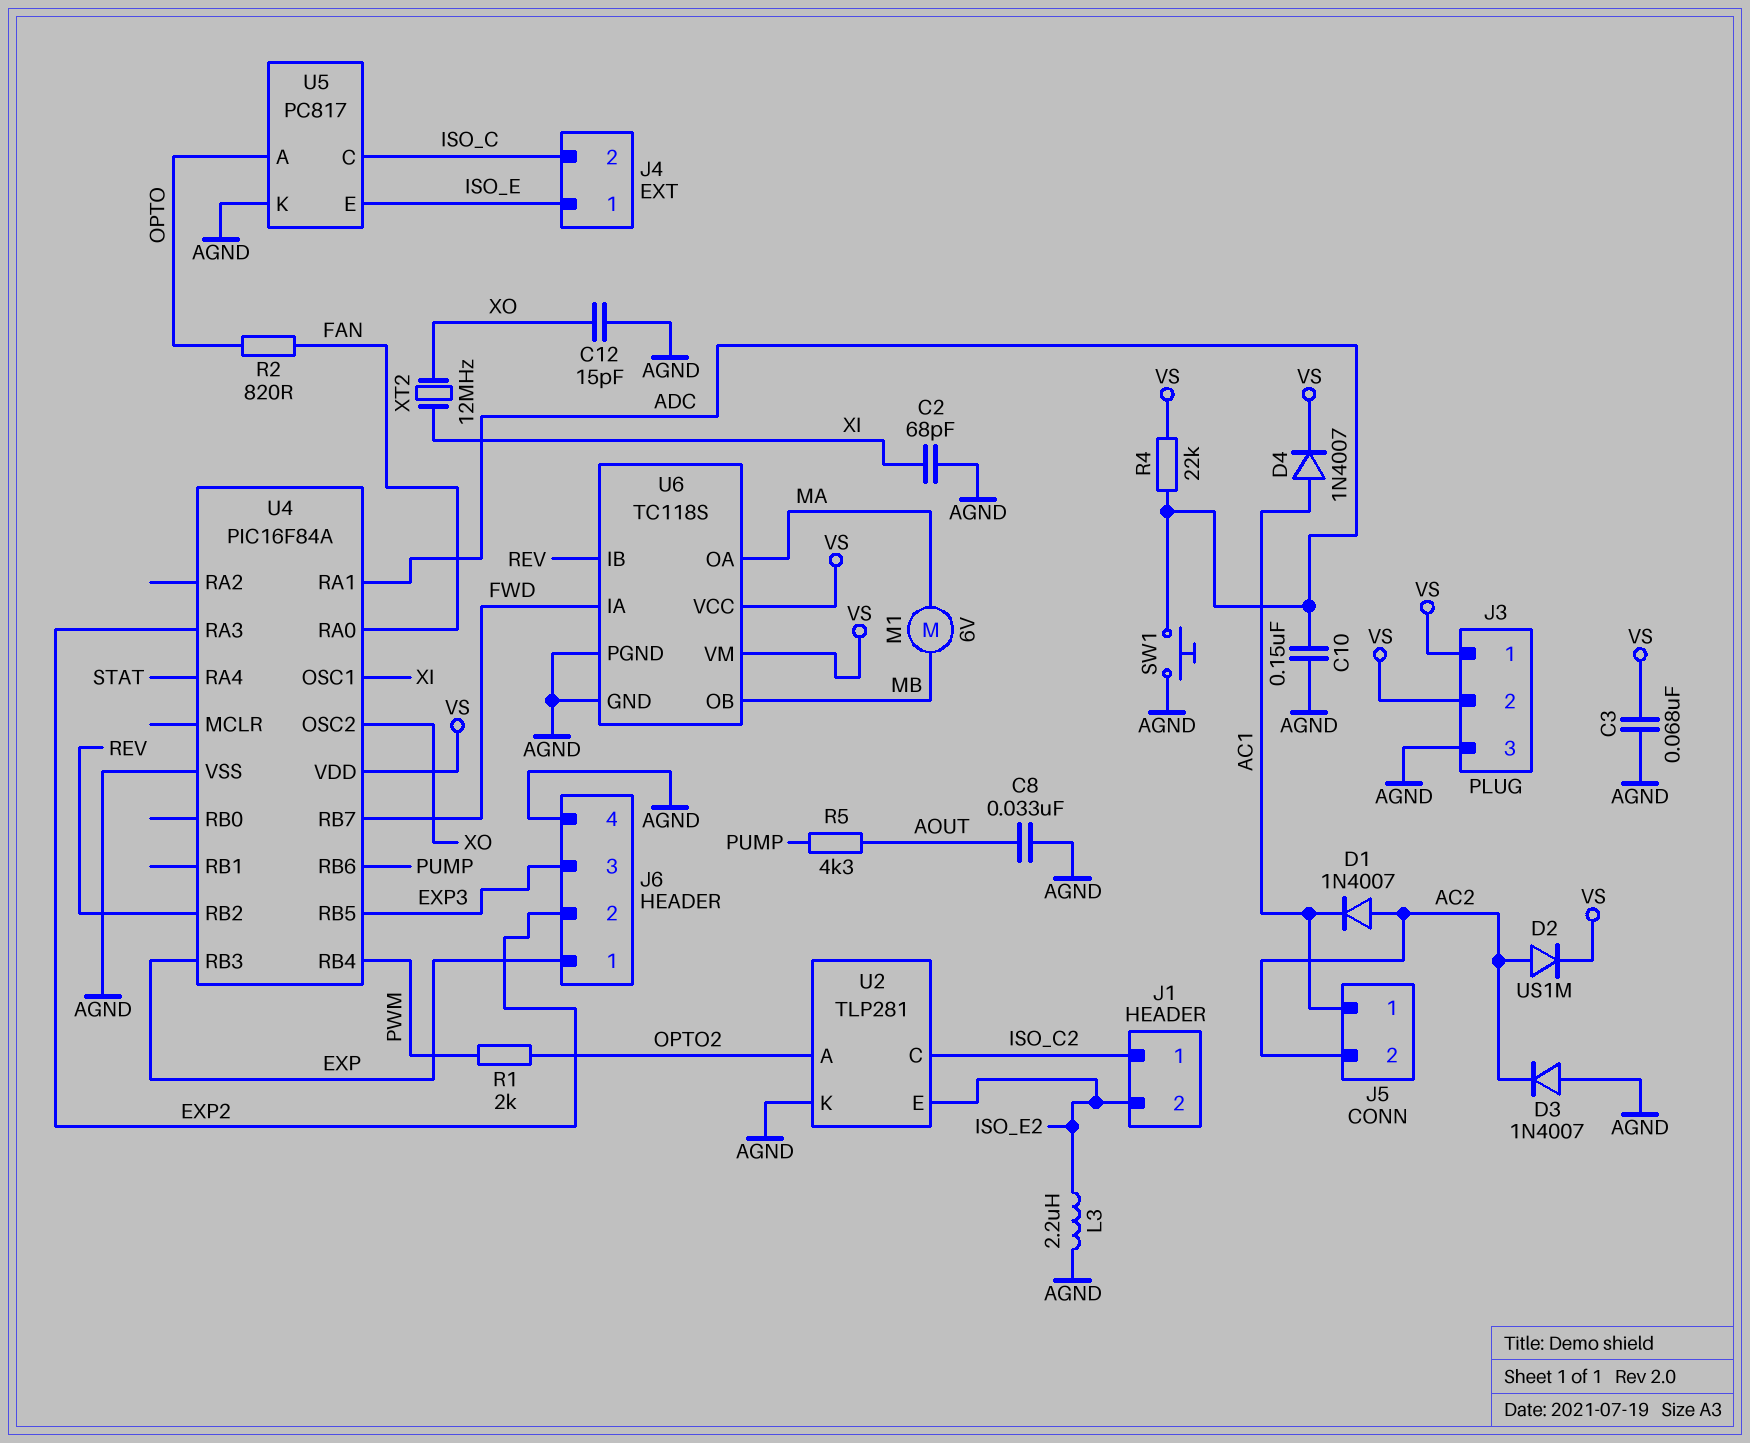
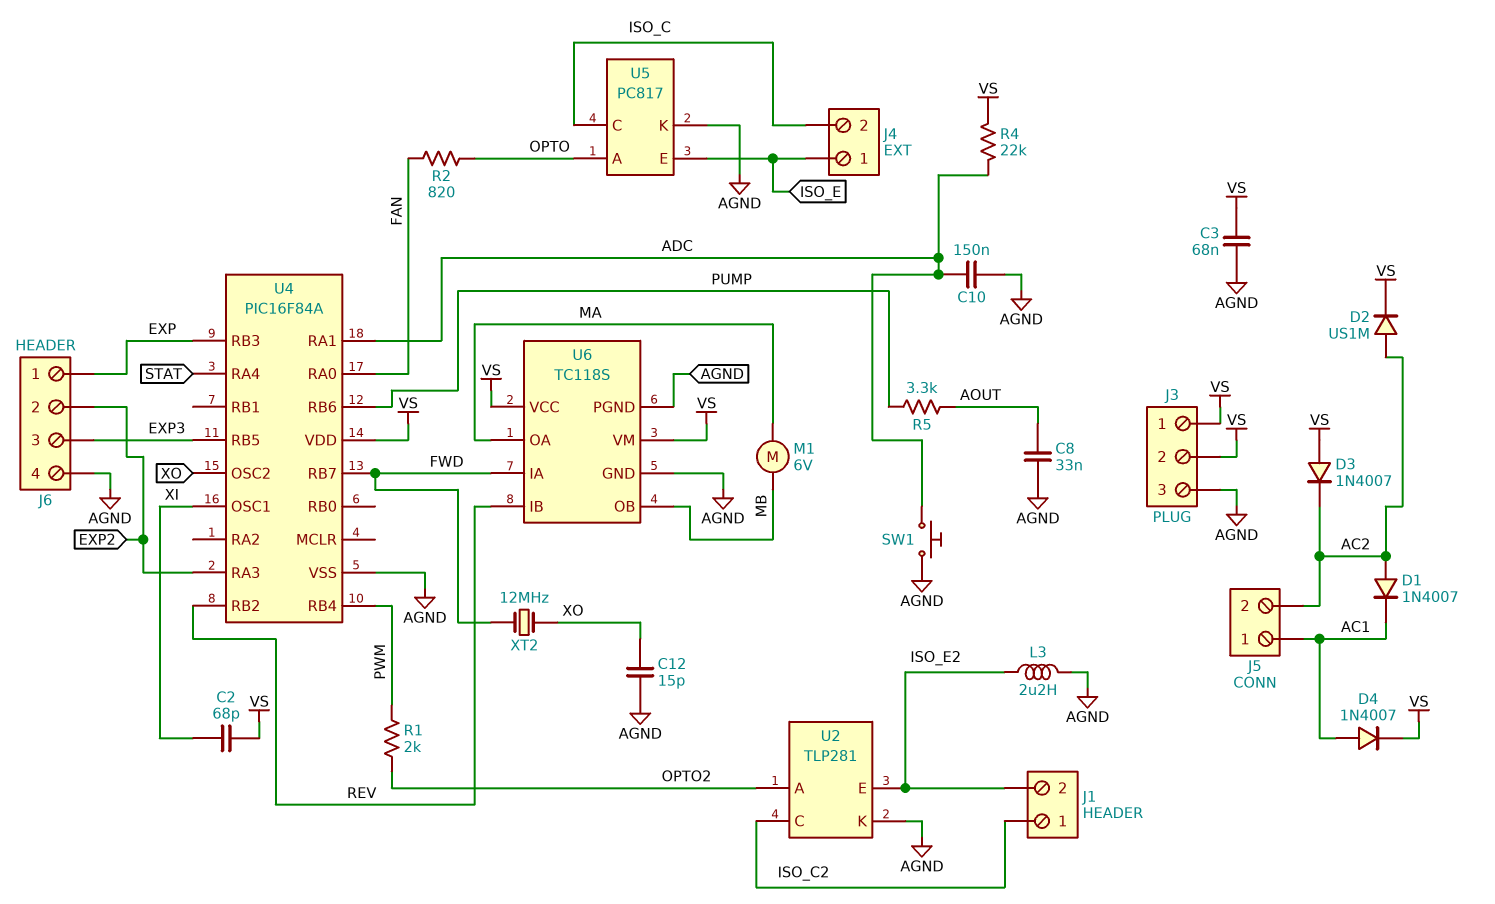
C2: 68pF (AGND, XI) -> 68pF (VS, XI)
D3: diode 1N4007 (A AGND, K AC2) -> diode 1N4007 (A VS, K AC2)
R5: 4.3k (AOUT, PUMP) -> 3.3k (AOUT, PUMP)
XT2: 12MHz (XI, XO) -> 12MHz (FWD, XO)

